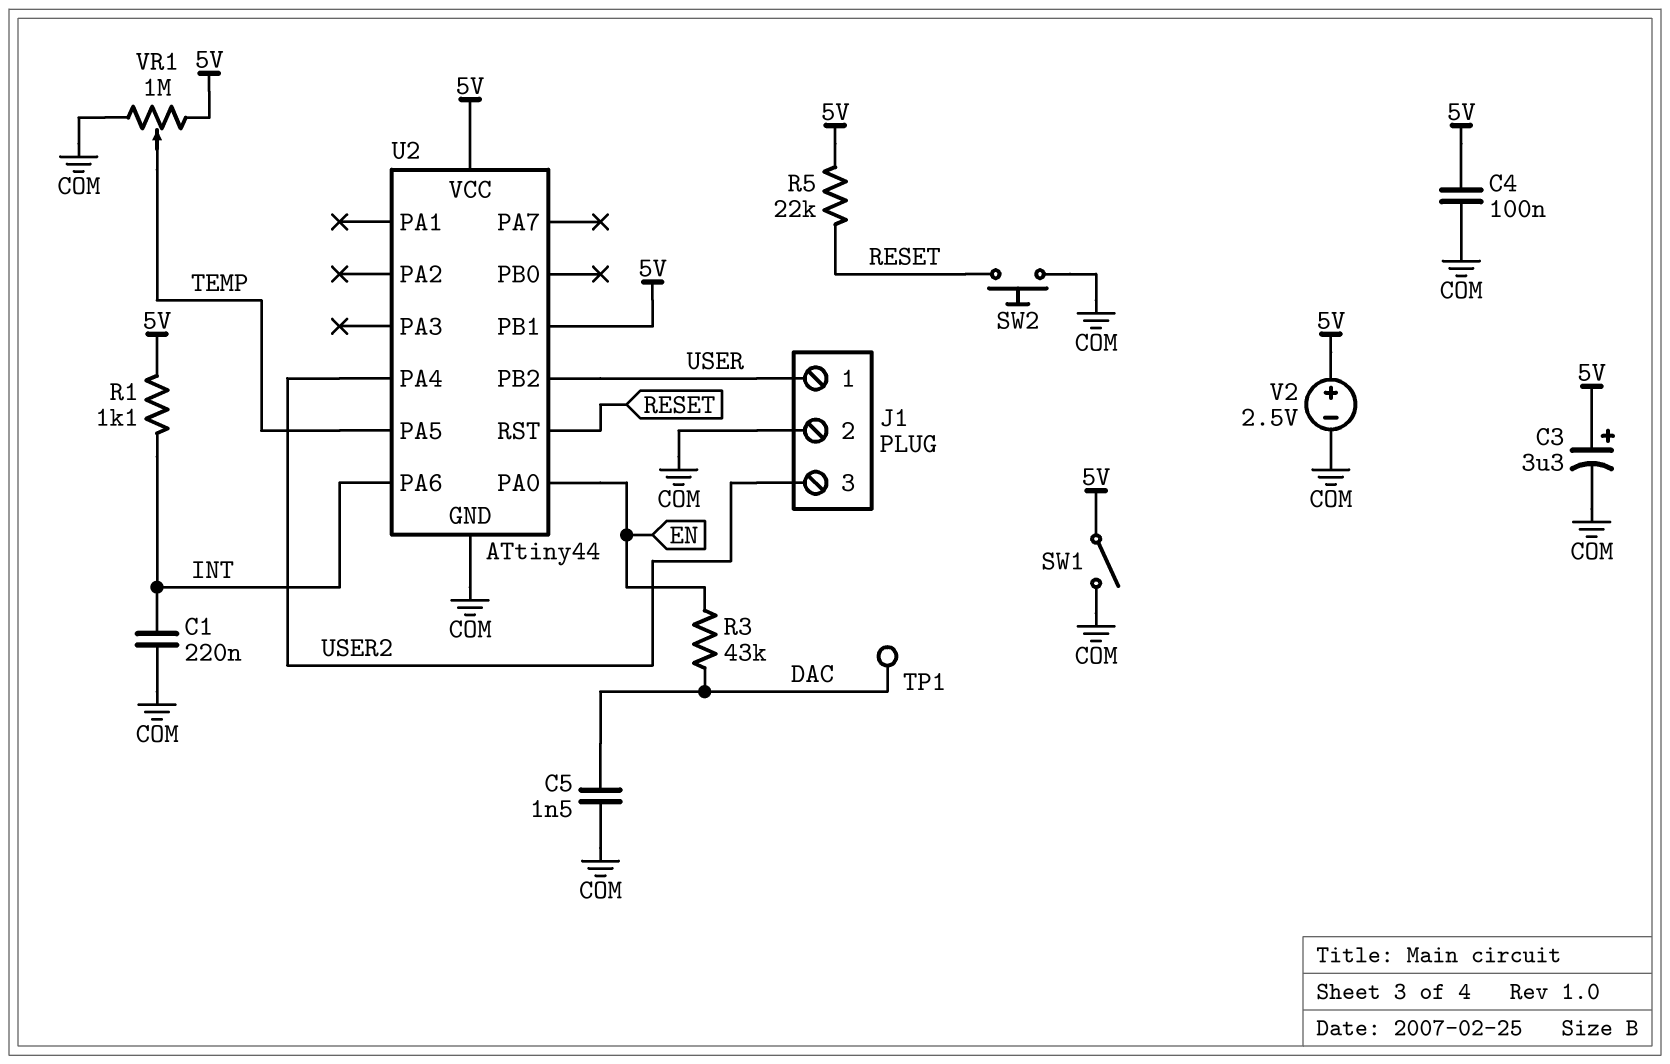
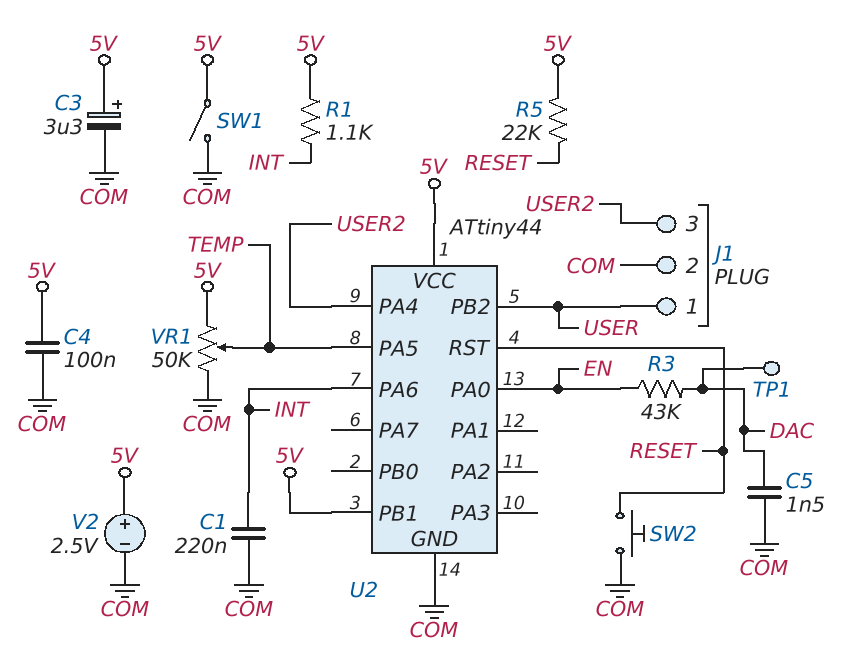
VR1: 1M (5V, COM, wiper TEMP) -> 50k (5V, COM, wiper TEMP)

